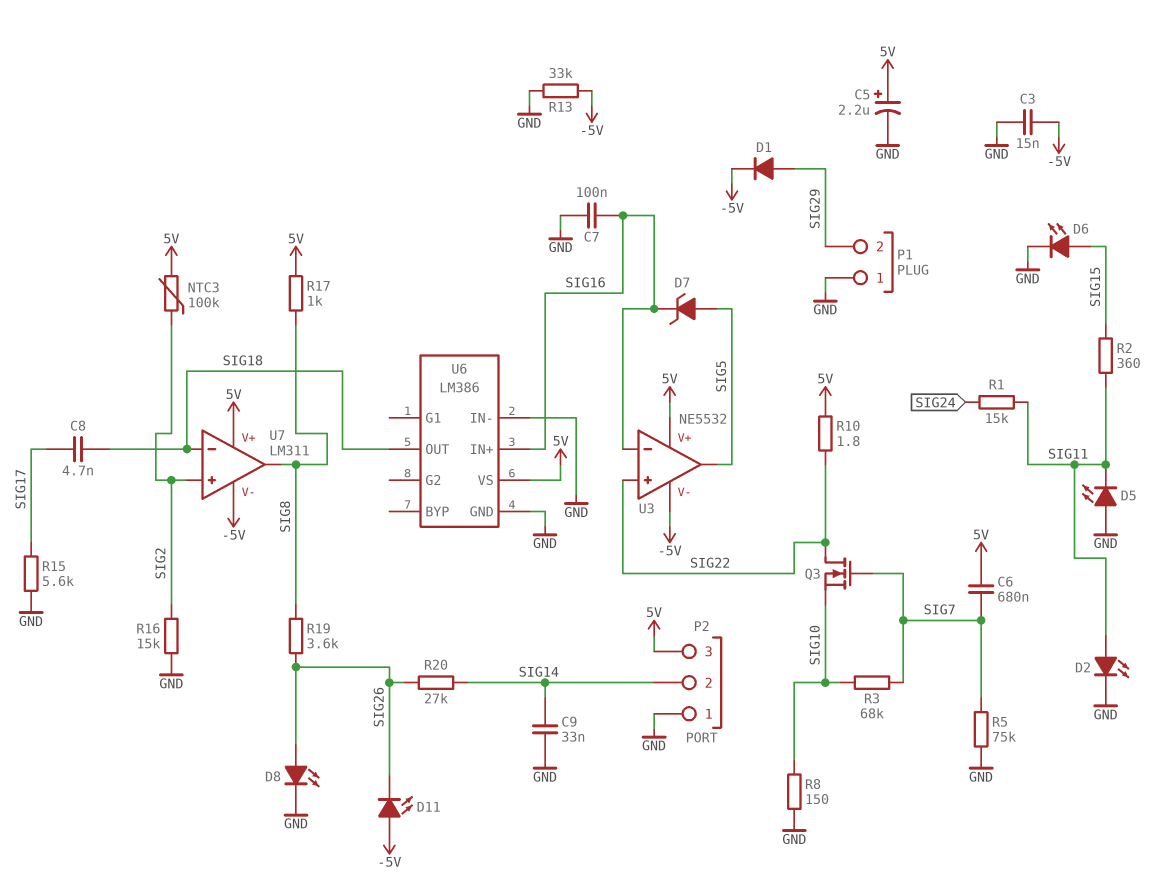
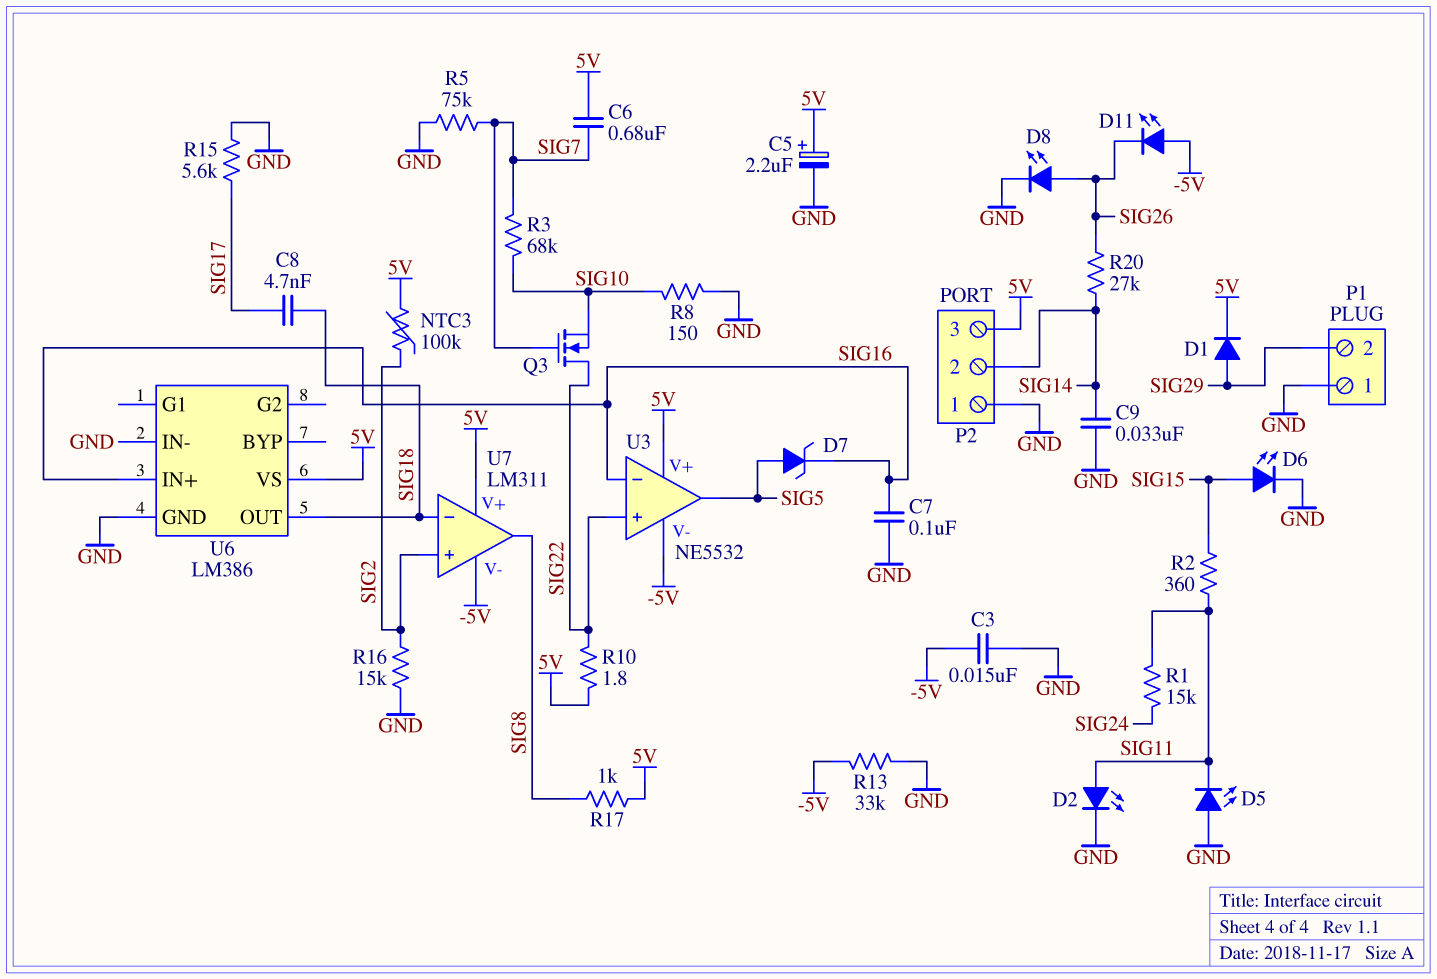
D1: diode (A SIG29, K -5V) -> diode (A SIG29, K 5V)
R19: 3.6k (SIG8, SIG26) -> none

